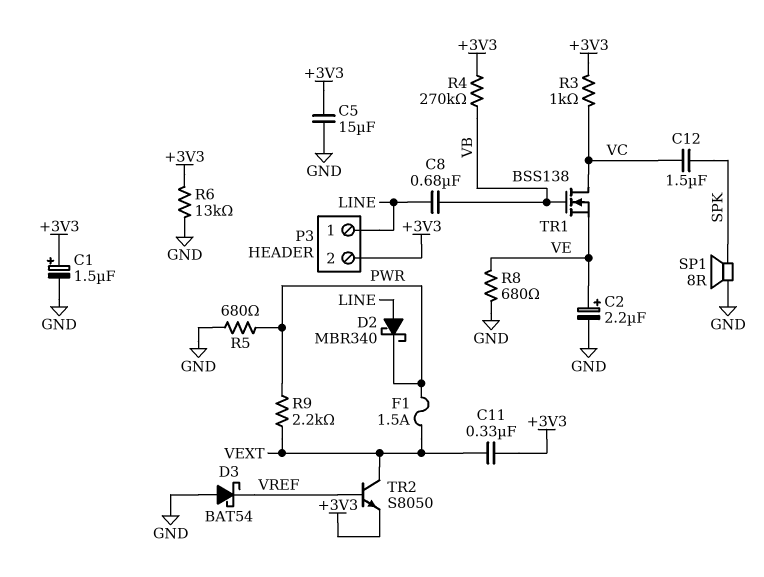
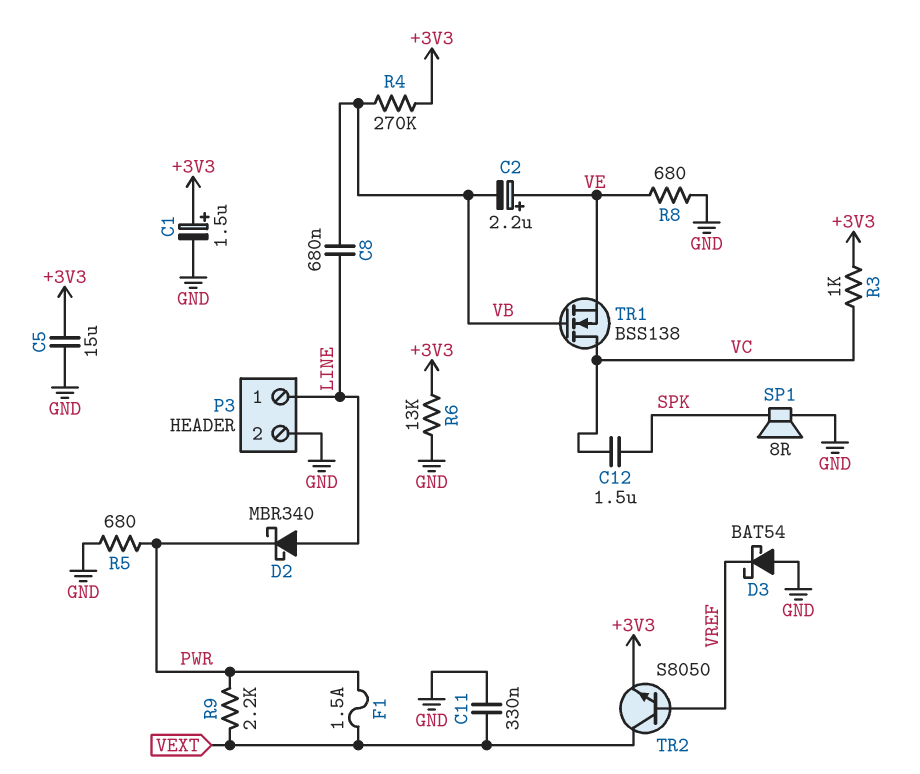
C2: 2.2uF (plus VE, minus GND) -> 2.2uF (plus VE, minus VB)
C11: 330nF (+3V3, VEXT) -> 330nF (GND, VEXT)
P3 pin 2: +3V3 -> GND

